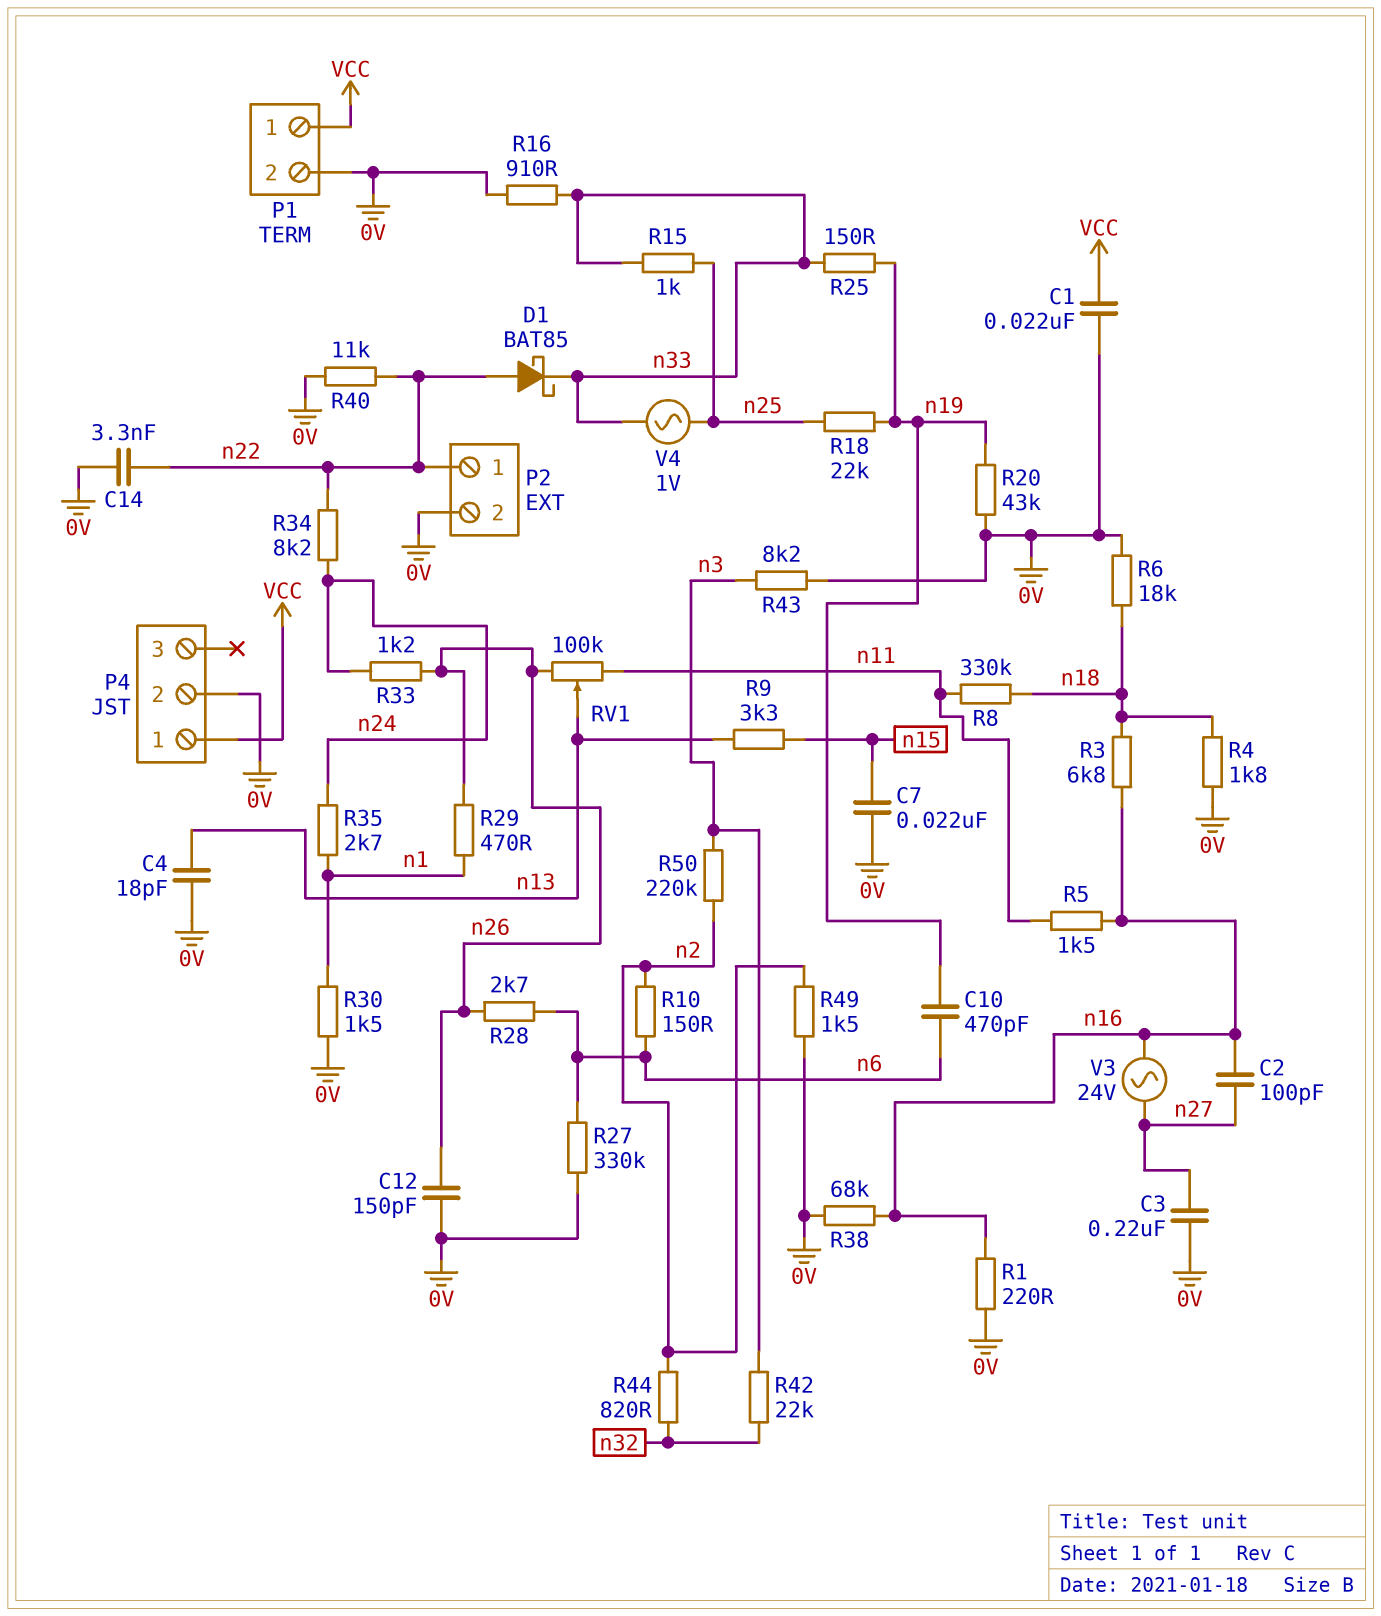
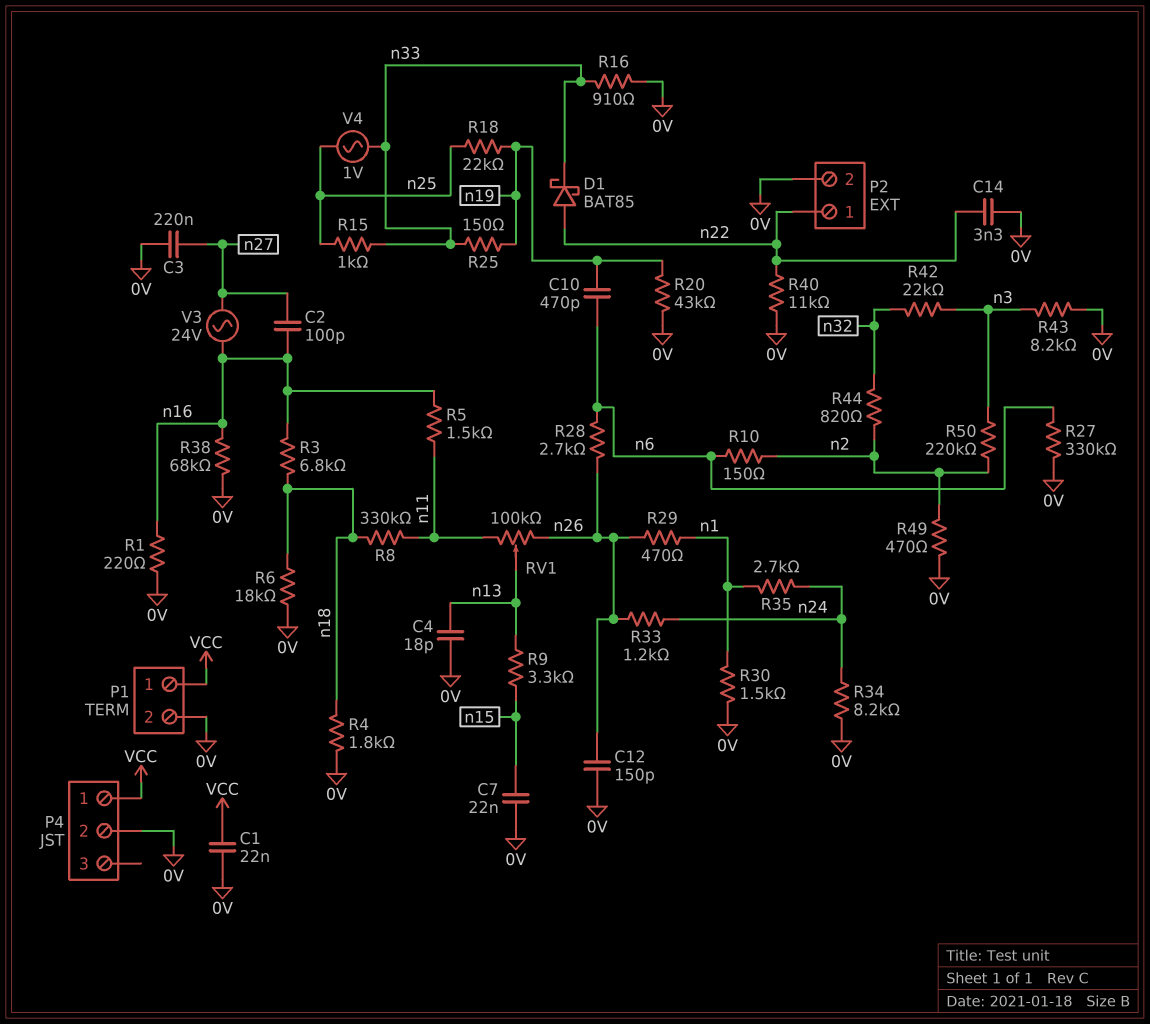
R34: 8.2k (n22, n24) -> 8.2k (0V, n24)
R49: 1.5k (0V, n2) -> 470 (0V, n2)

